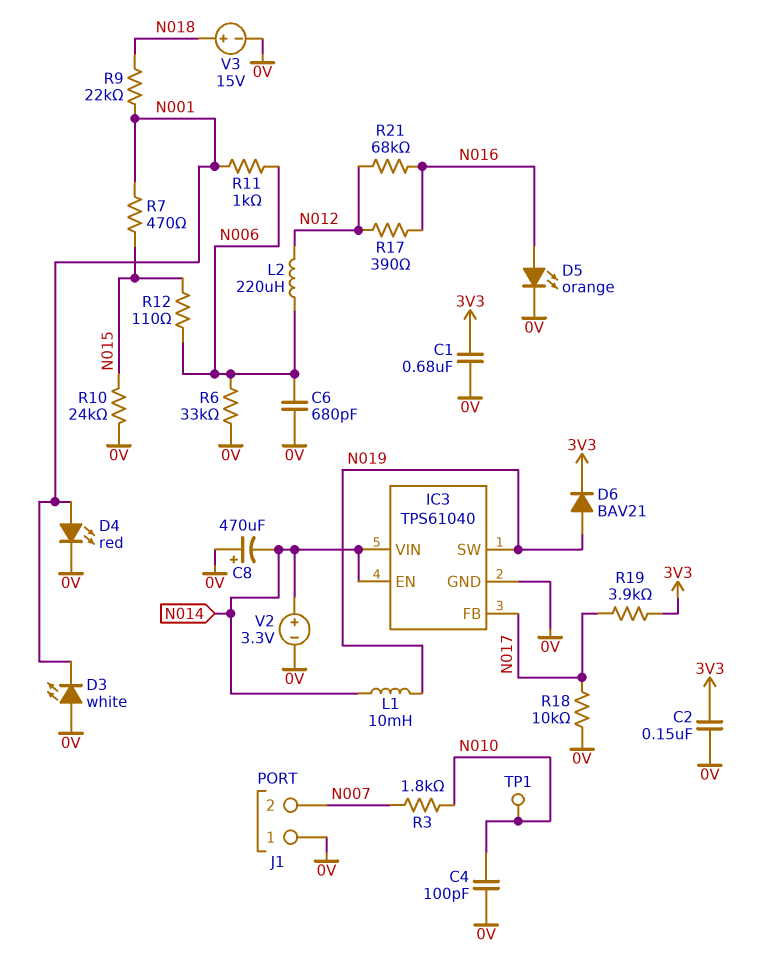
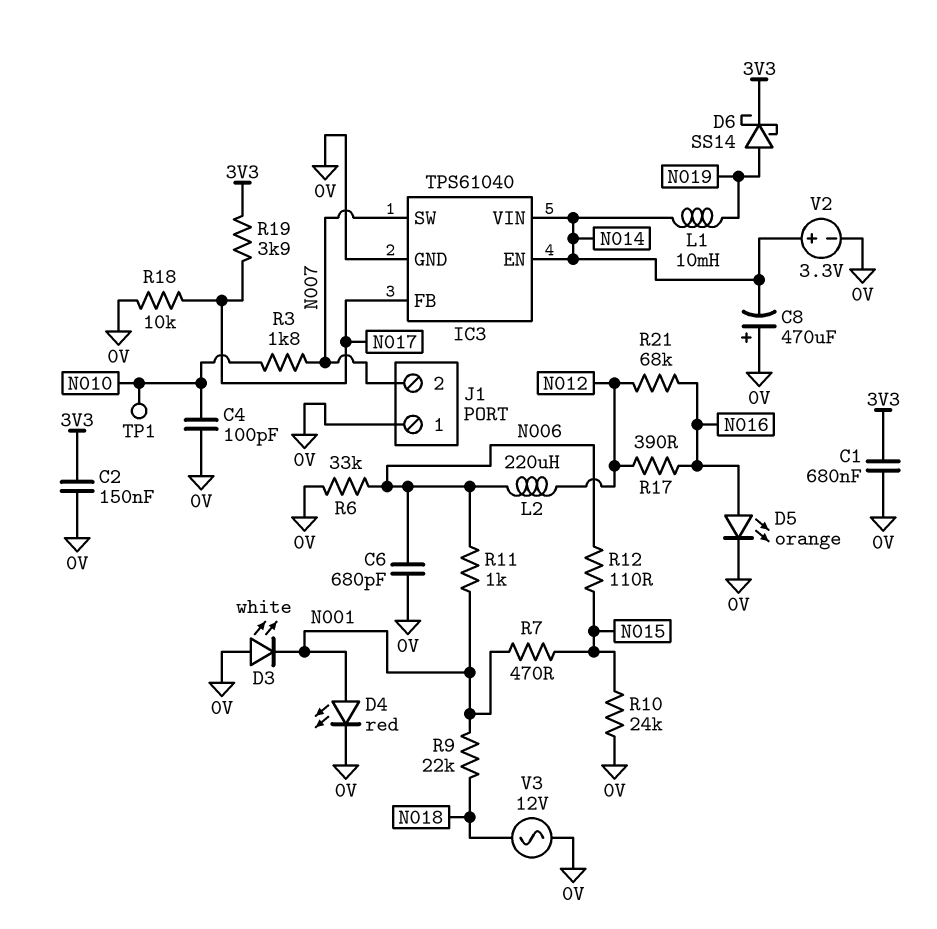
D6: diode BAV21 (A N019, K 3V3) -> schottky SS14 (A N019, K 3V3)
IC3 pin SW: N019 -> N007
V3: 15V (plus N018, minus 0V) -> AC 12V (0V, N018)

